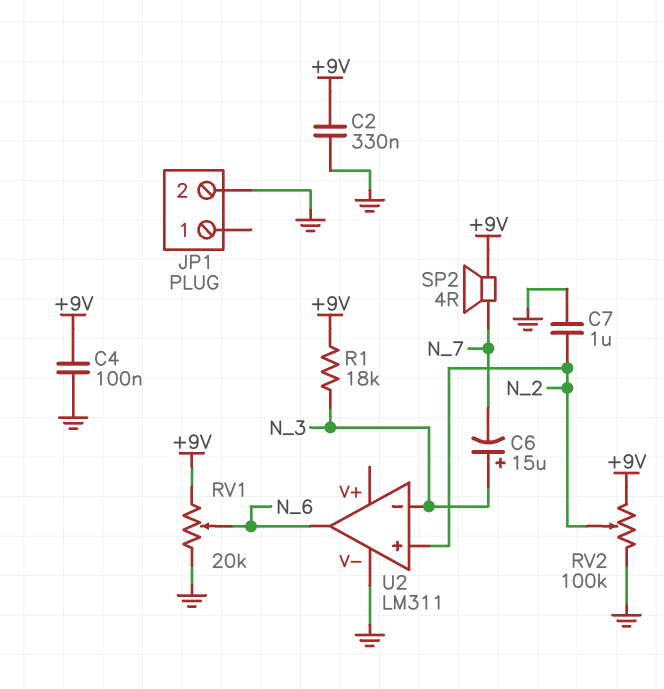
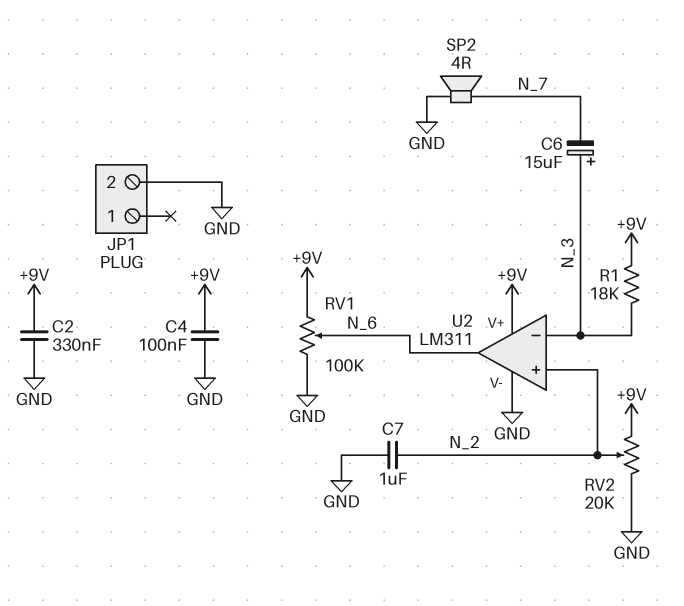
RV1: 20k (+9V, GND, wiper N_6) -> 100k (+9V, GND, wiper N_6)
RV2: 100k (+9V, GND, wiper N_2) -> 20k (+9V, GND, wiper N_2)
SP2: speaker 4R (+9V, N_7) -> speaker 4R (GND, N_7)
U2 pin V+: none -> +9V

